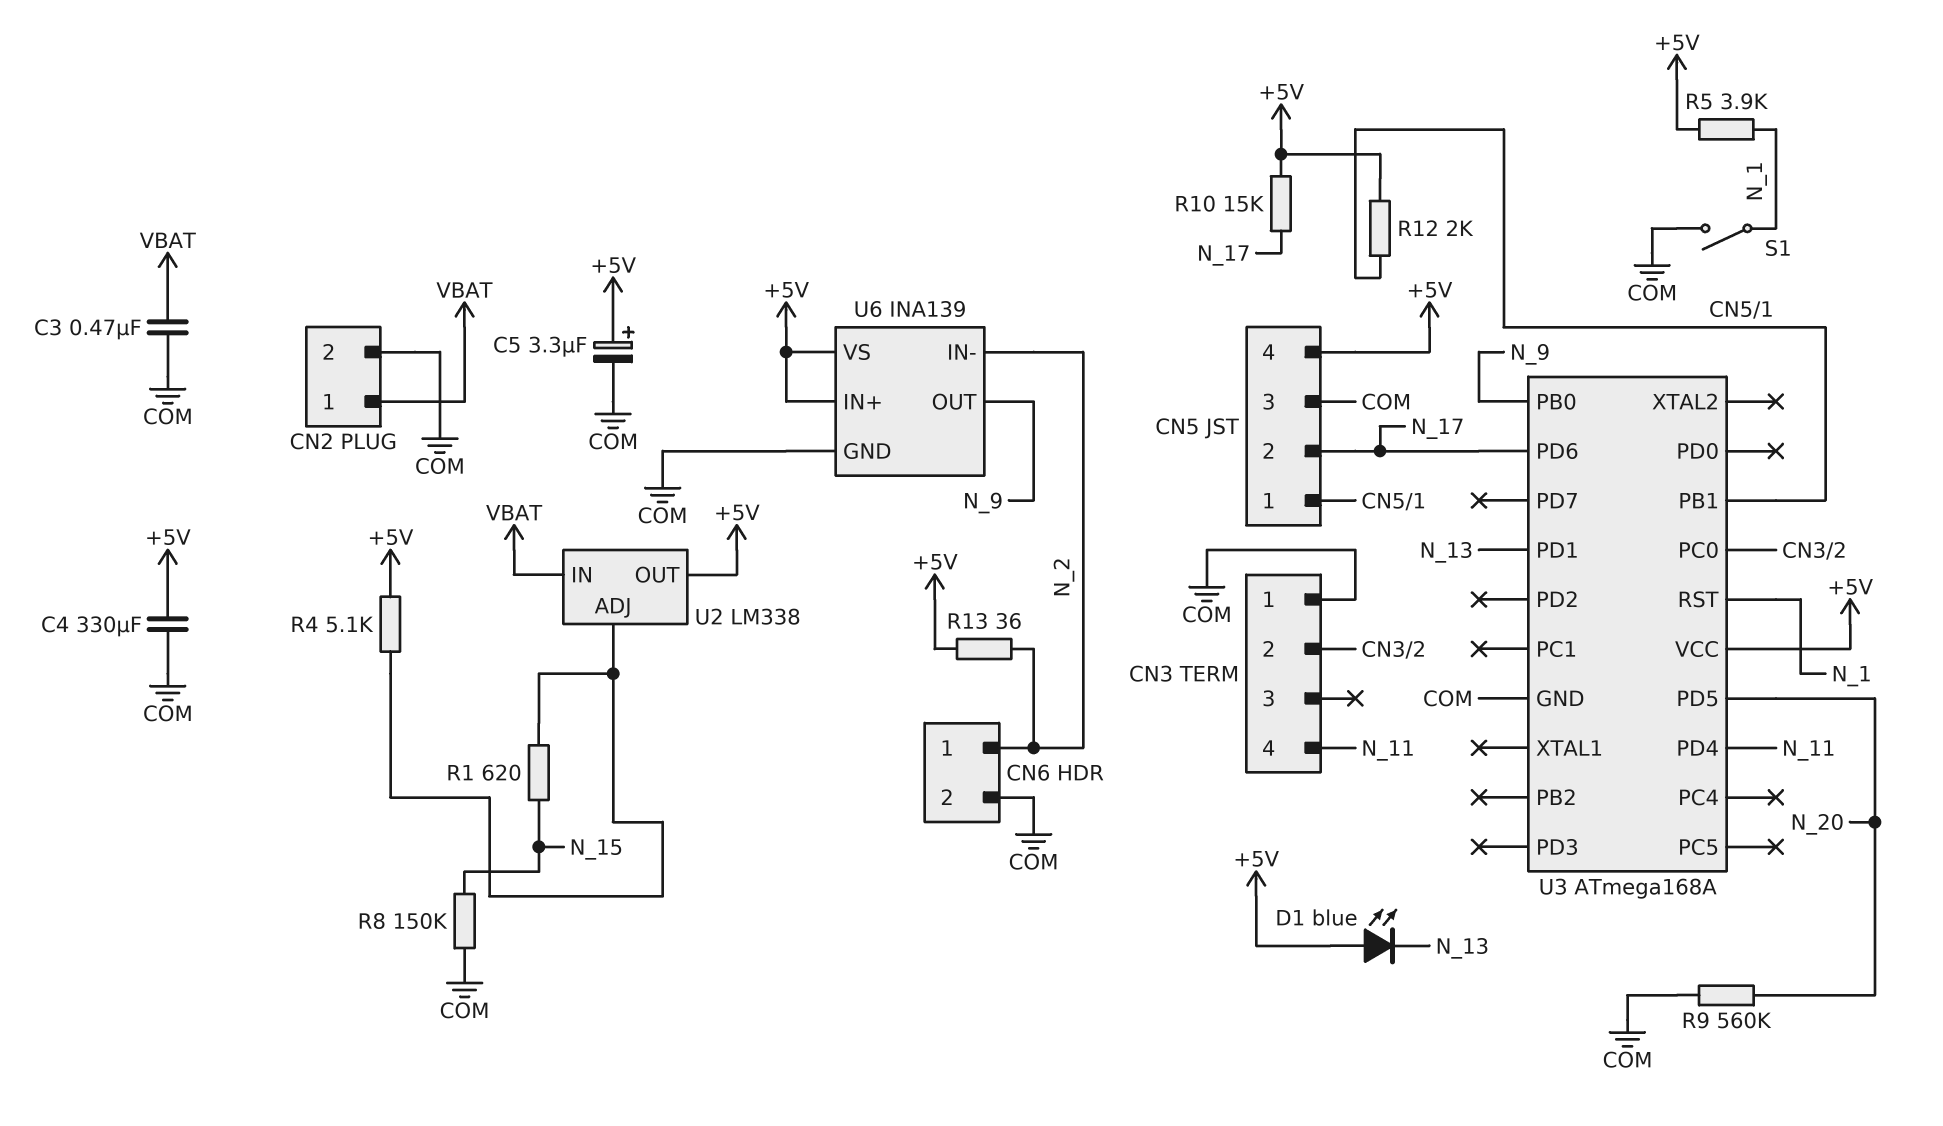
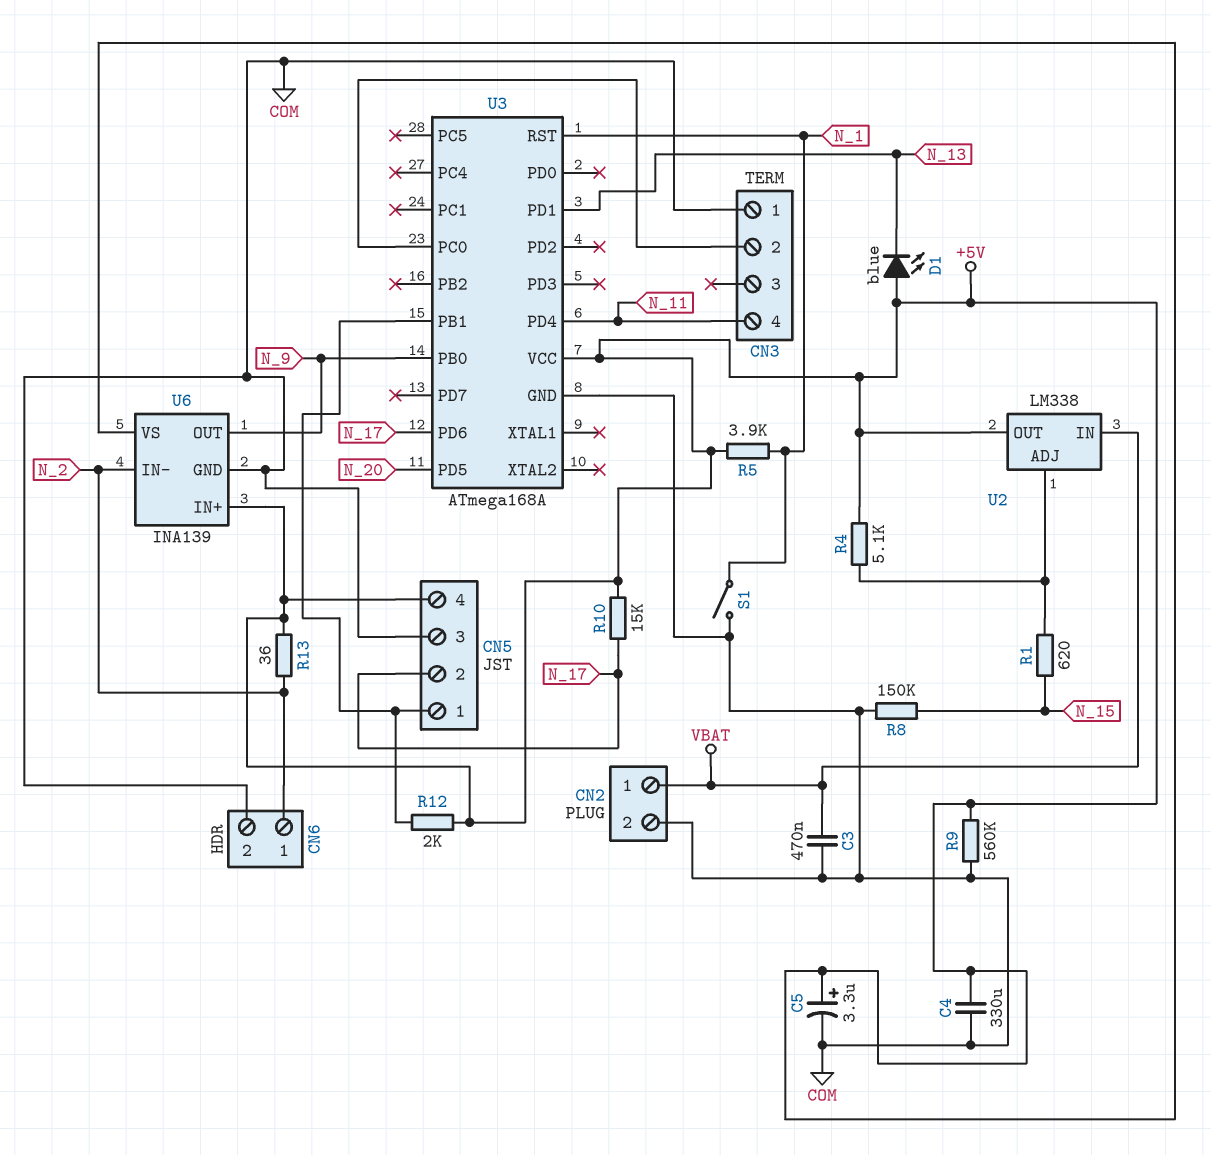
R9: 560k (COM, N_20) -> 560k (+5V, COM)

